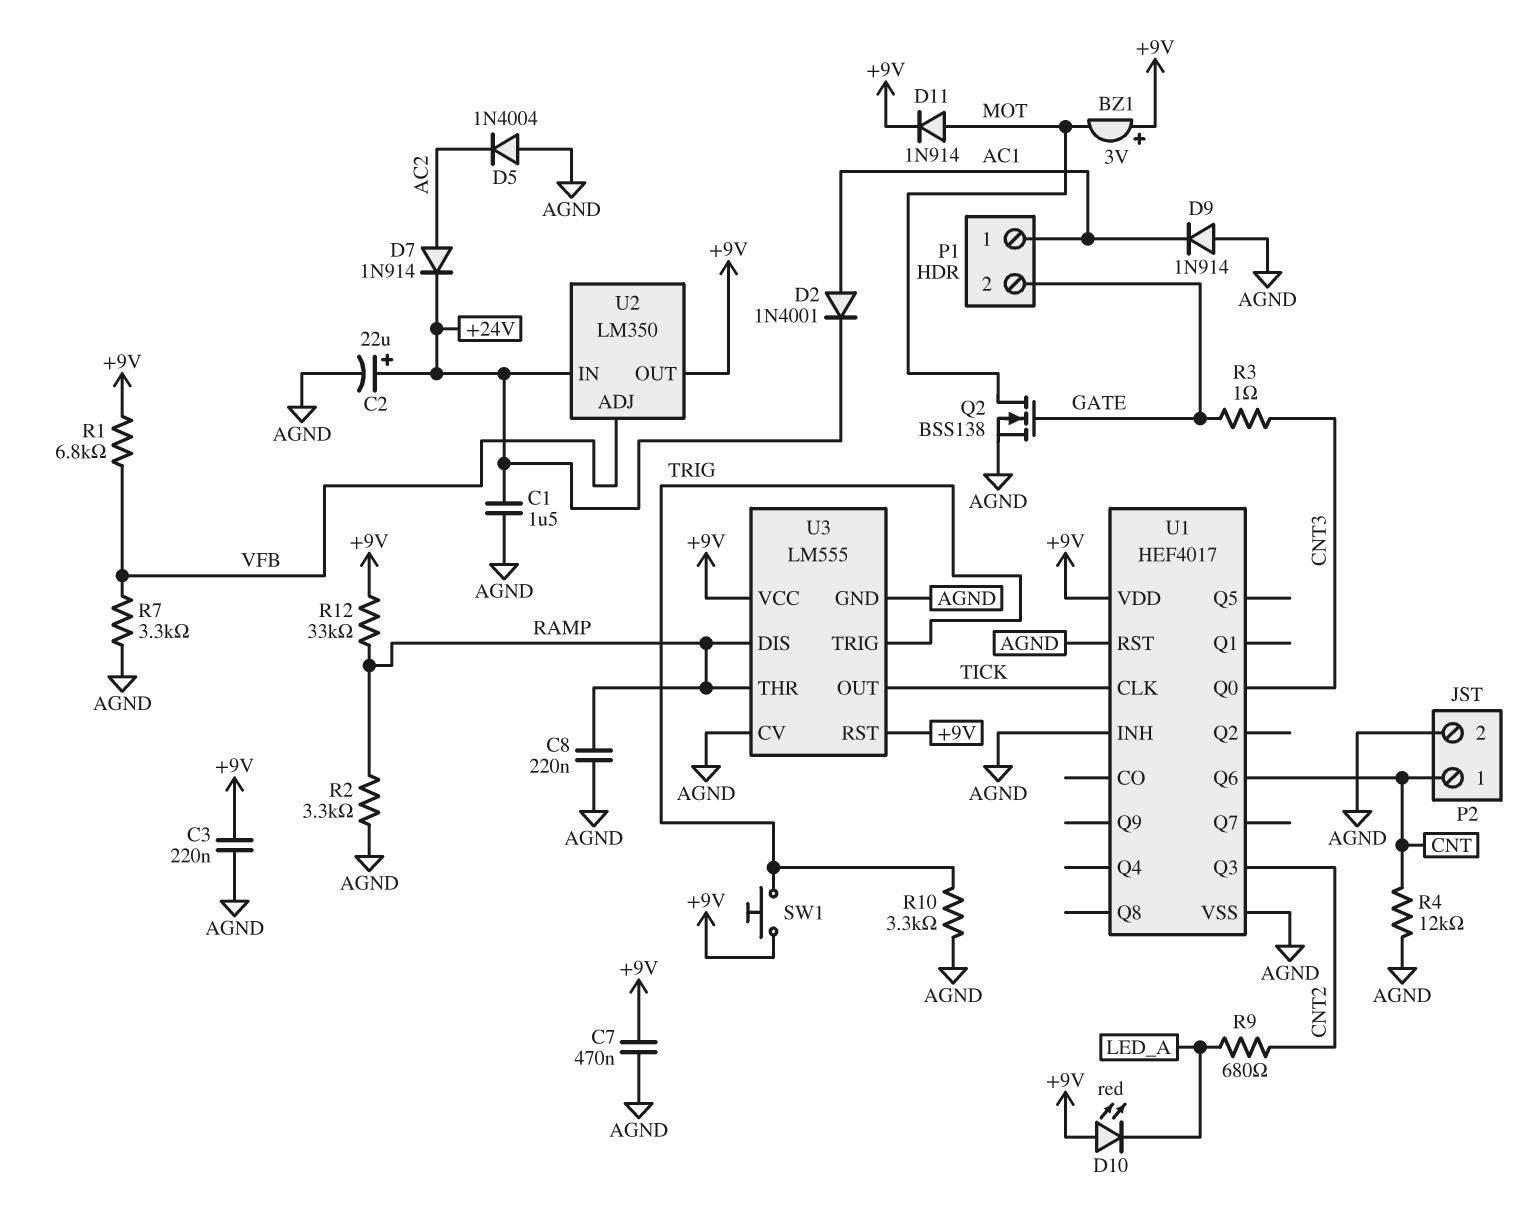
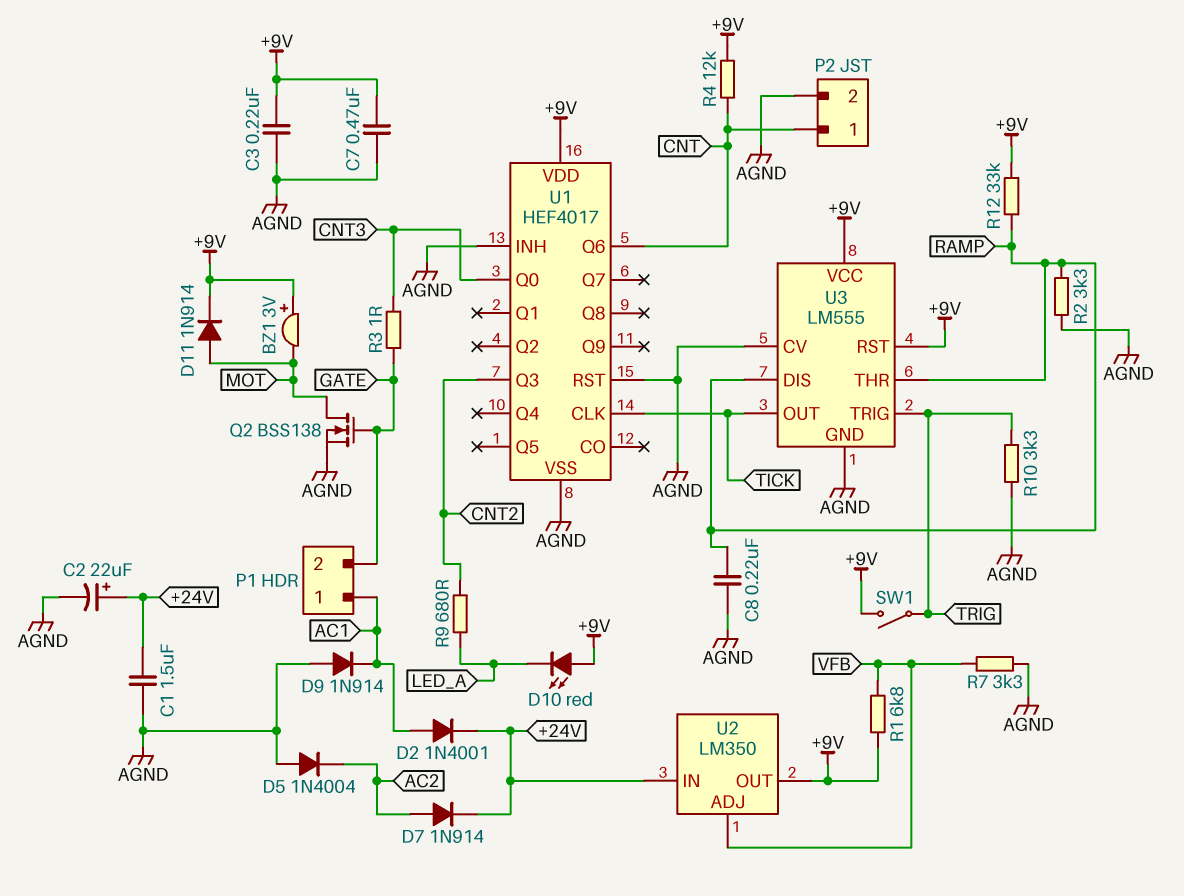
R4: 12k (AGND, CNT) -> 12k (+9V, CNT)
SW1: button (+9V, TRIG) -> switch (+9V, TRIG)

